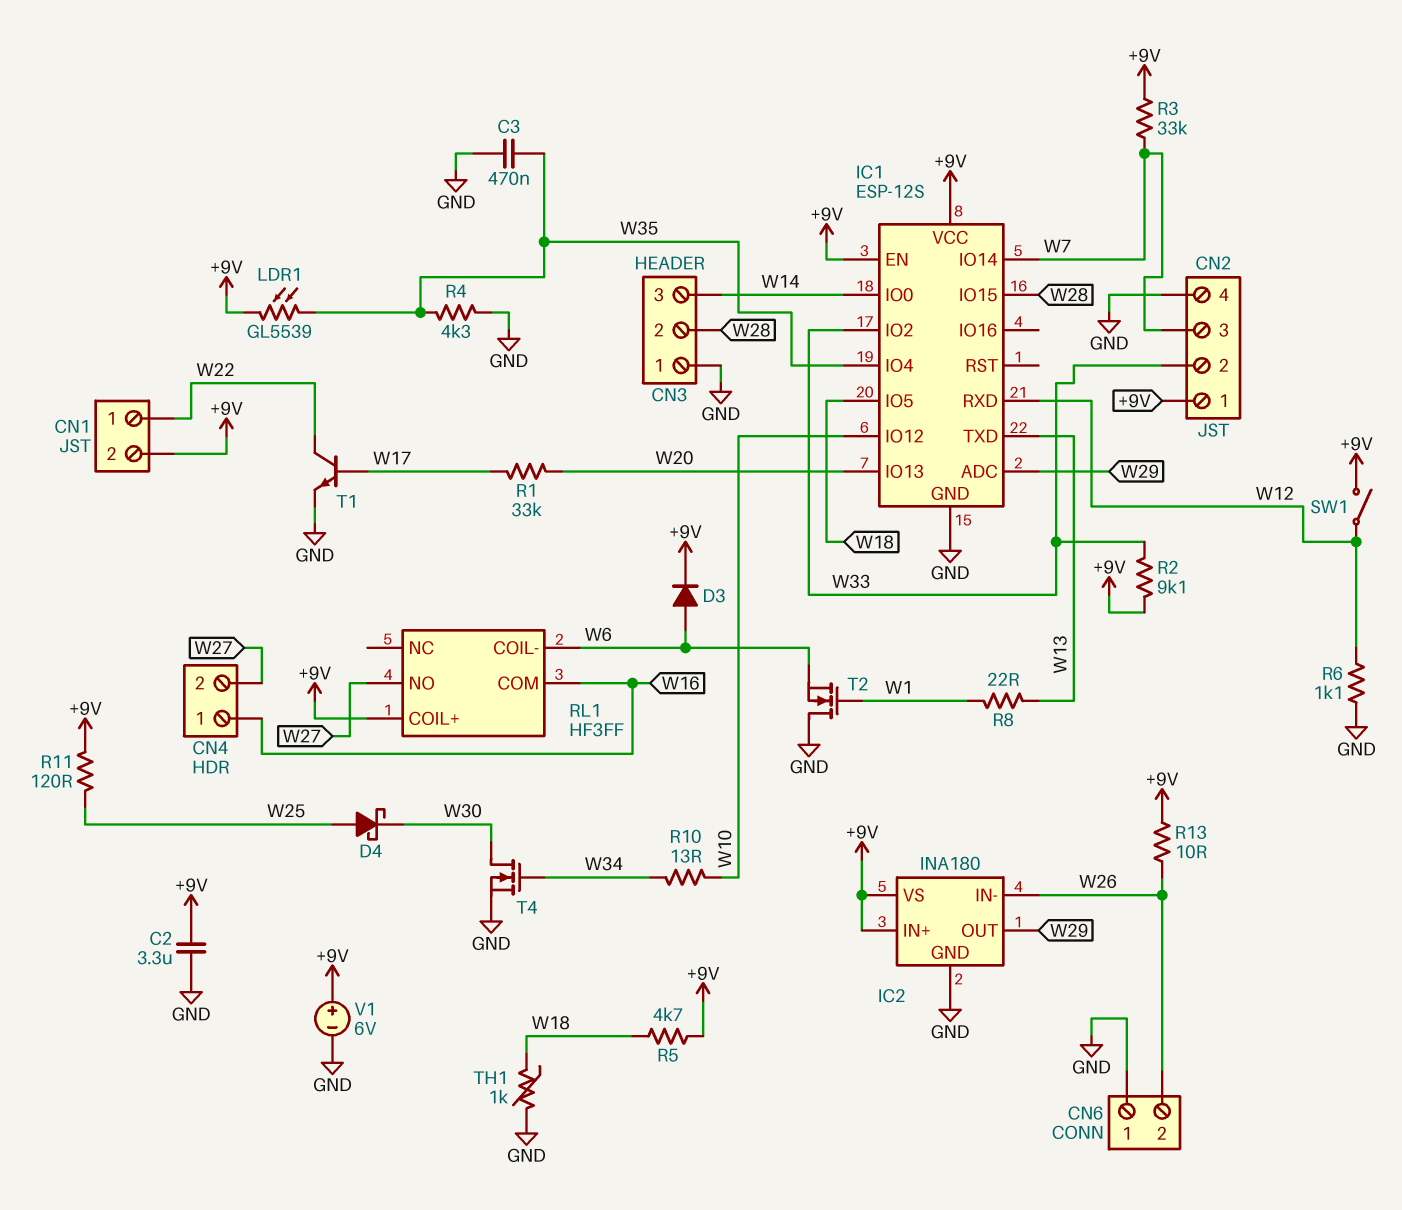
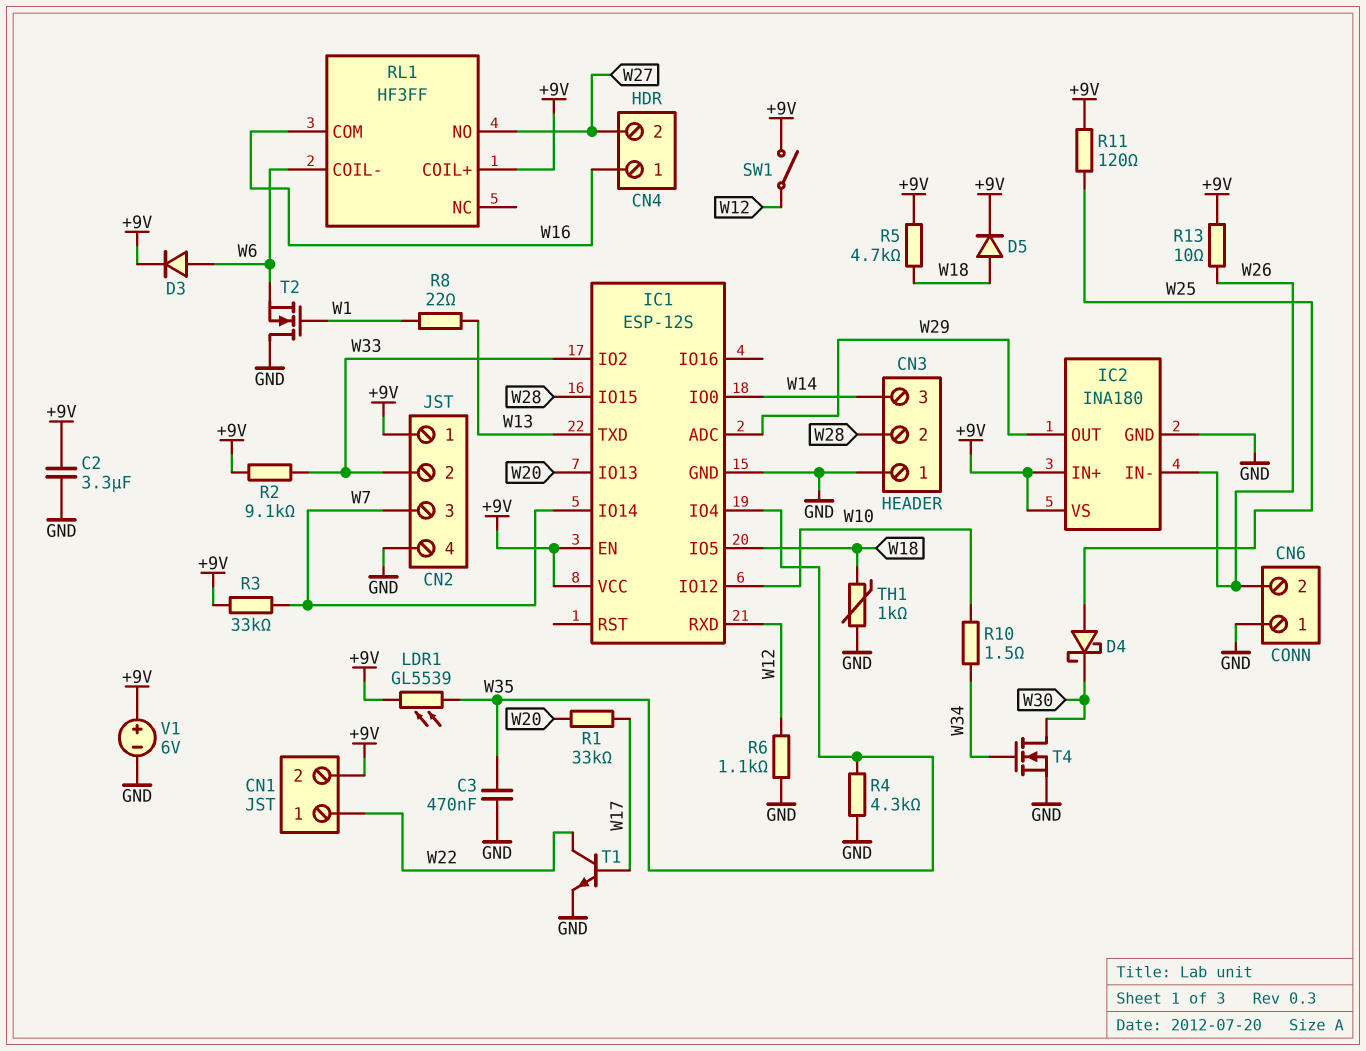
D5: none -> diode (A W18, K +9V)
R10: 13 (W10, W34) -> 1.5 (W10, W34)

